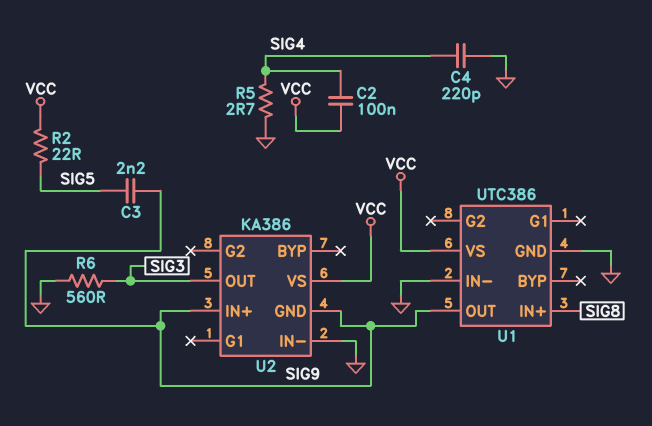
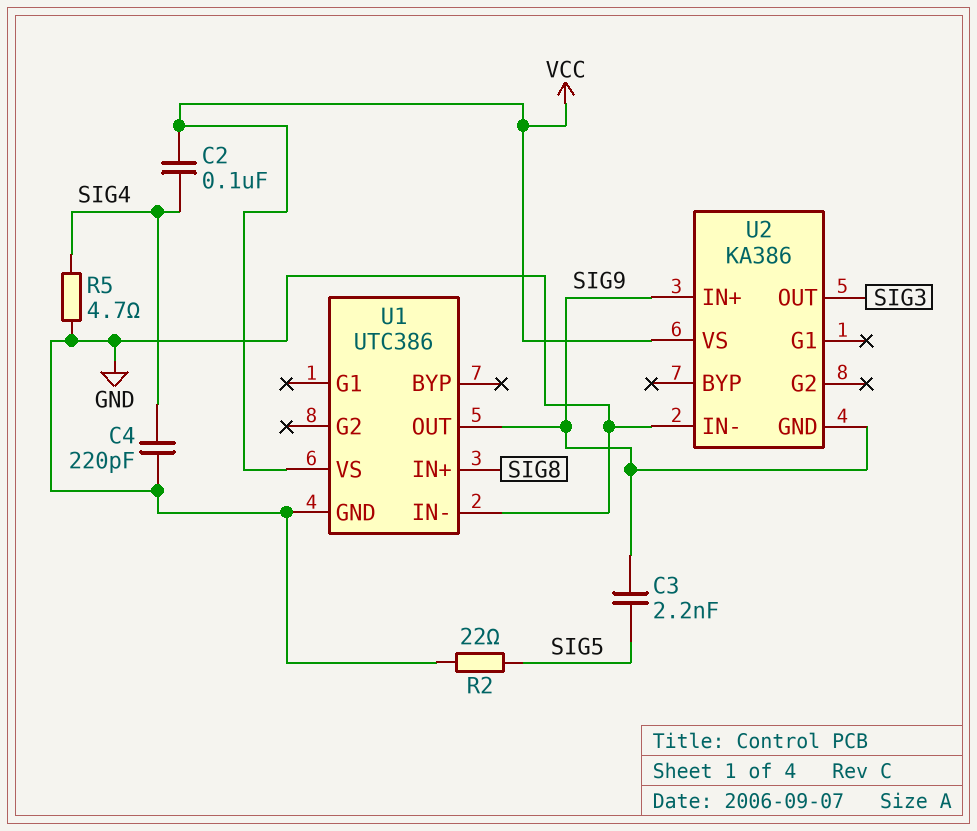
R2: 22 (SIG5, VCC) -> 22 (GND, SIG5)
R5: 2.7 (GND, SIG4) -> 4.7 (GND, SIG4)
R6: 560 (GND, SIG3) -> none

